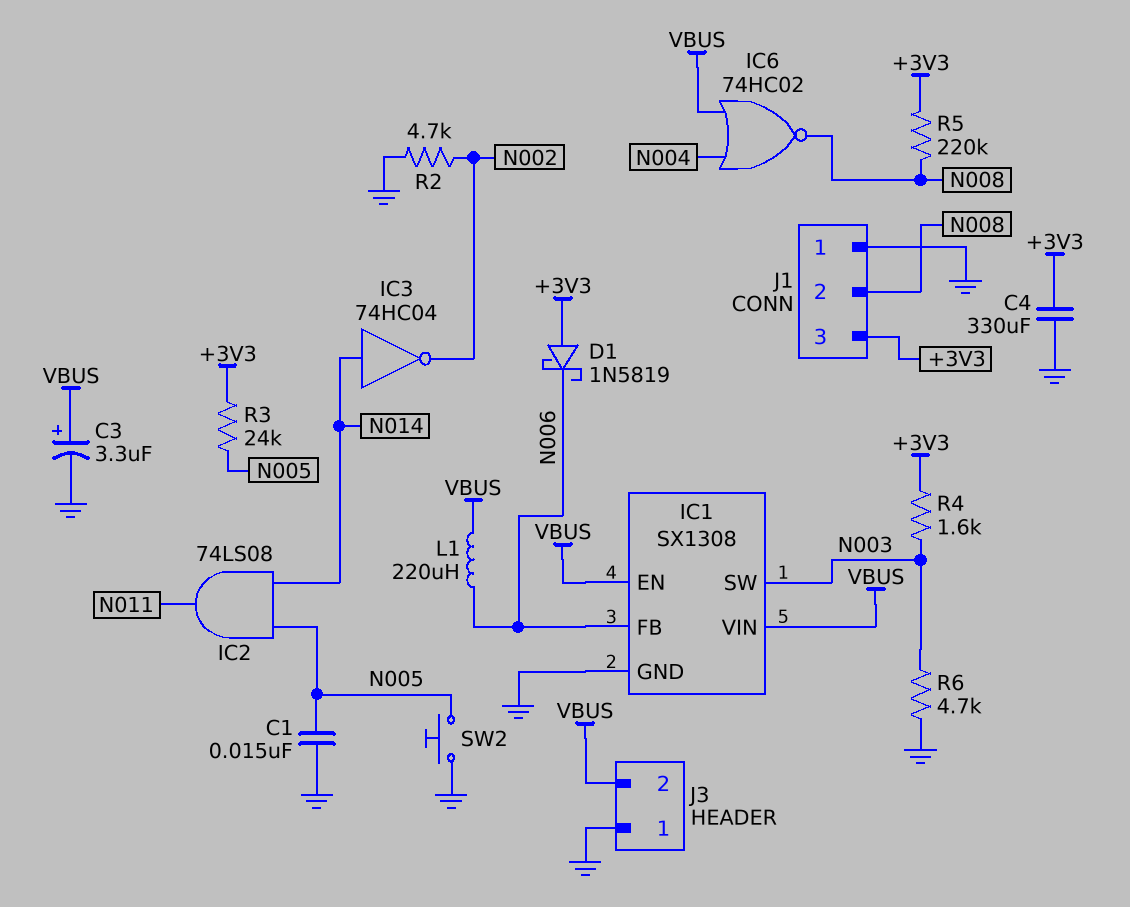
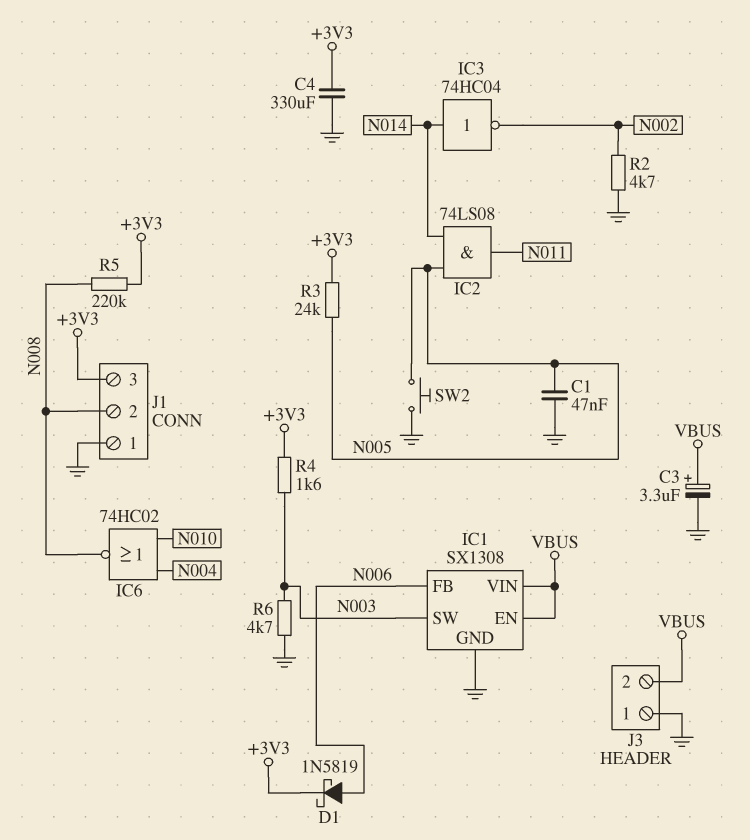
C1: 15nF (GND, N005) -> 47nF (GND, N005)
D1: schottky 1N5819 (A +3V3, K N006) -> schottky 1N5819 (A N006, K +3V3)
IC6: NOR 74HC02 (in N004, in VBUS, out N008) -> NOR 74HC02 (in N004, in N010, out N008)
L1: 220uH (N006, VBUS) -> none

